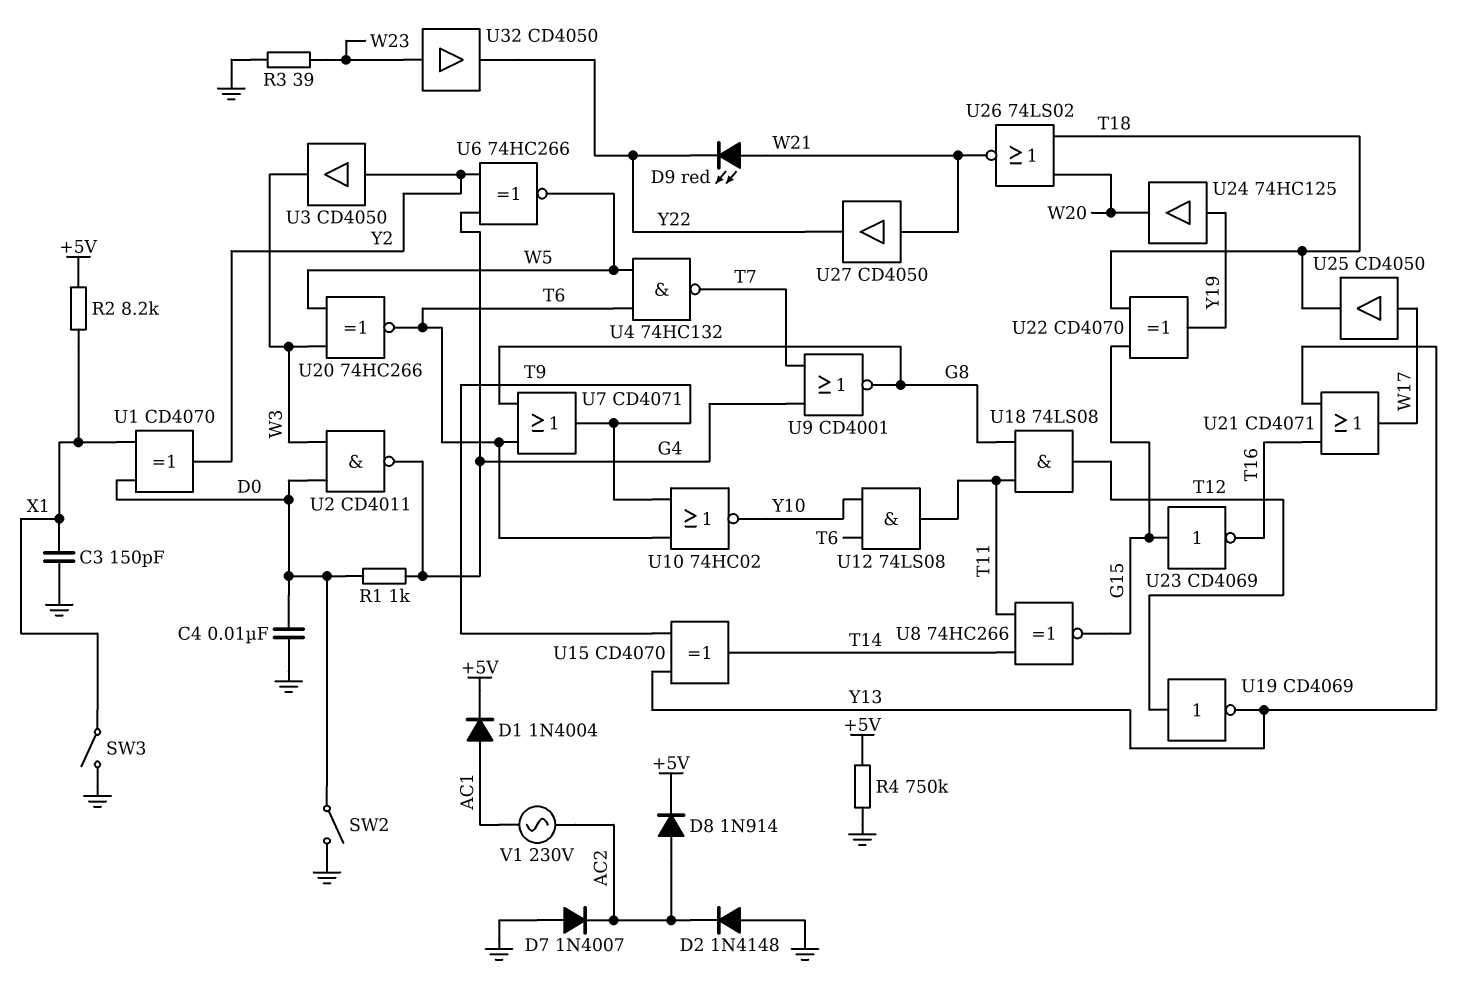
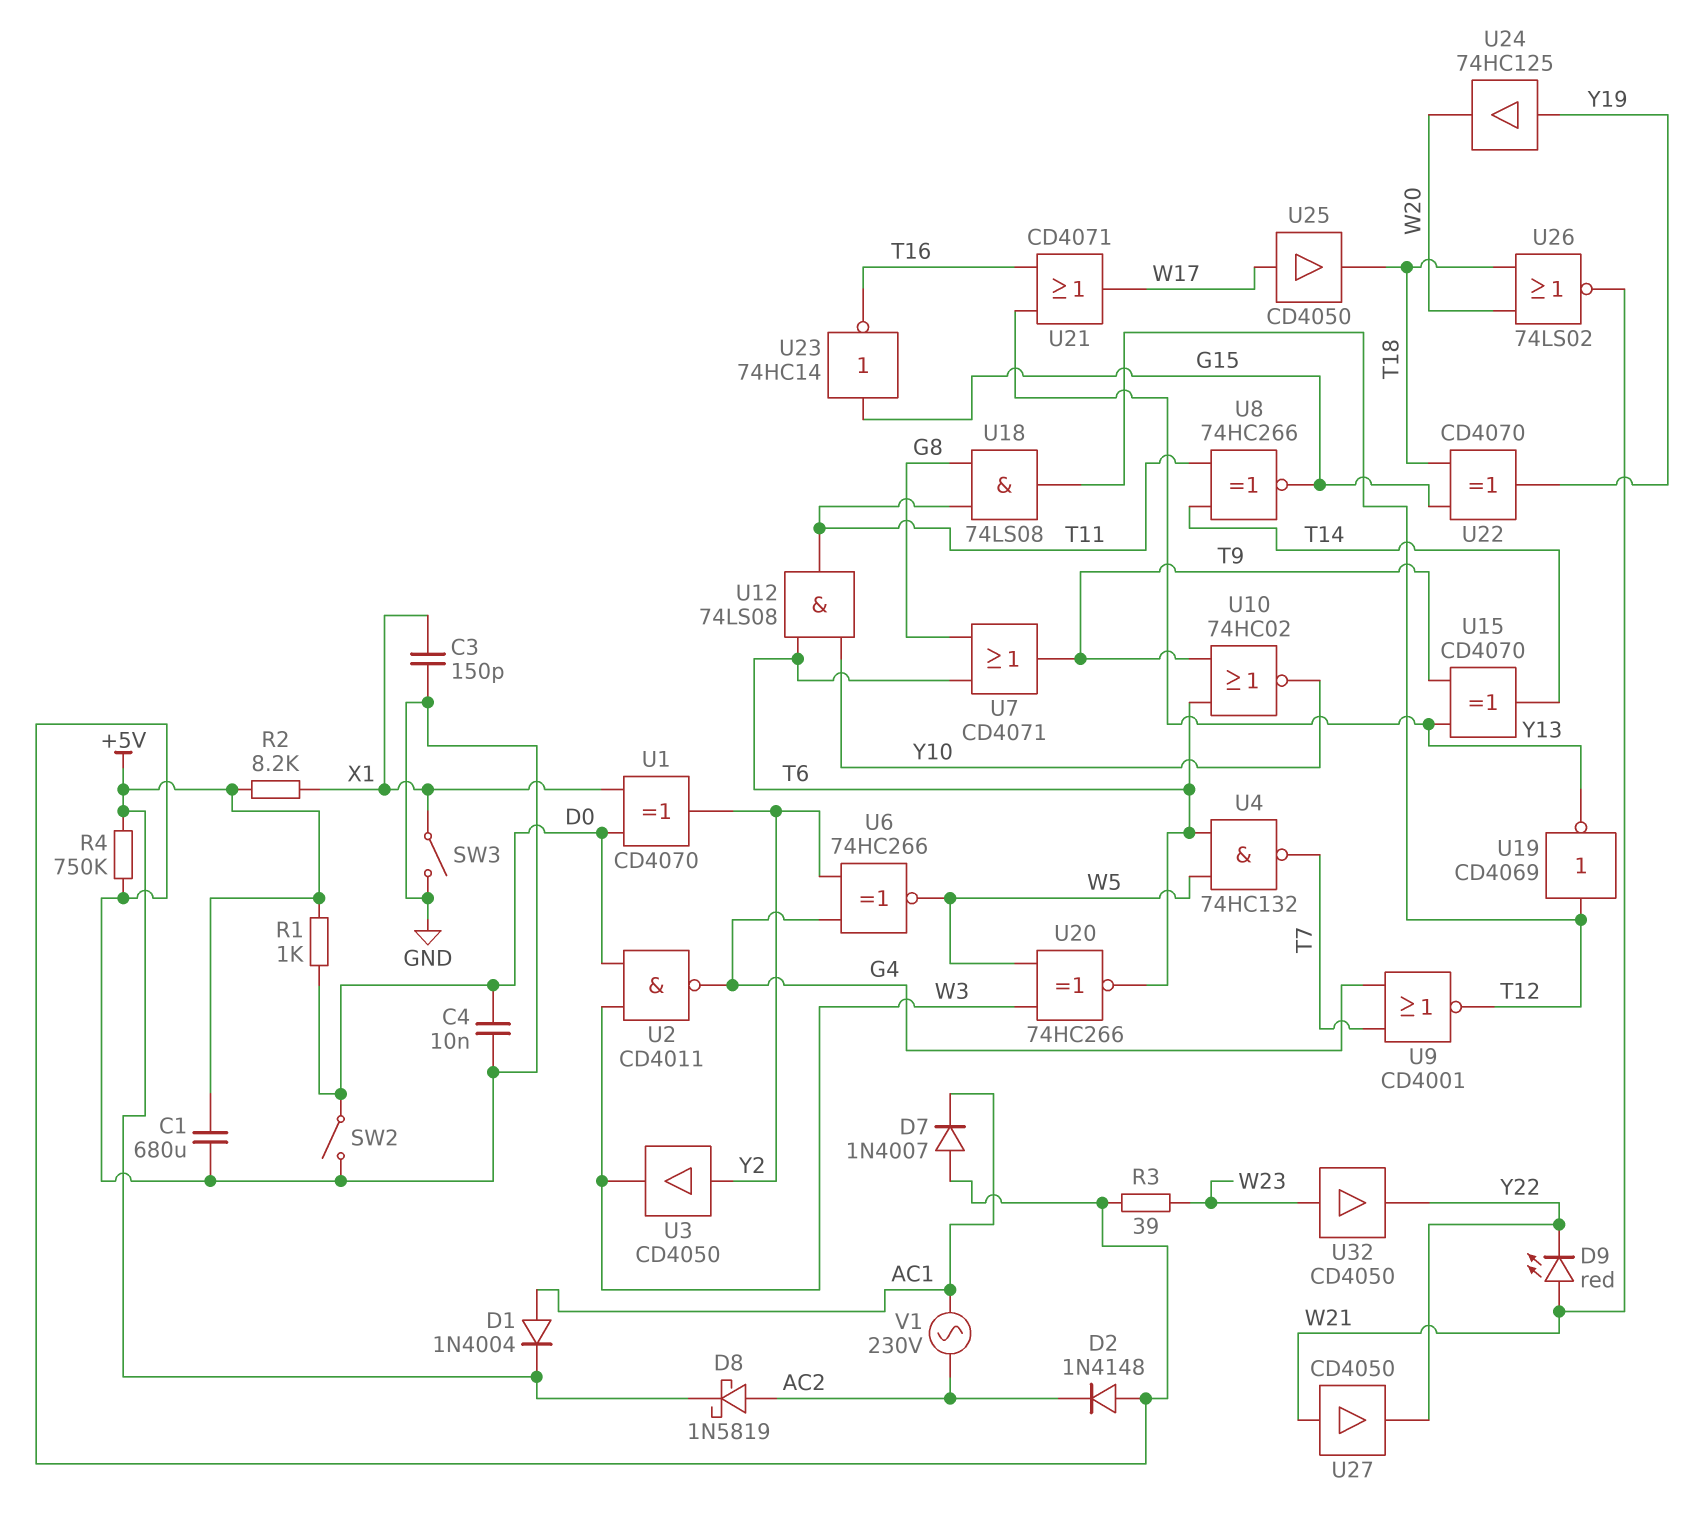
C1: none -> 680uF (+5V, GND)
D7: diode 1N4007 (A GND, K AC2) -> diode 1N4007 (A GND, K AC1)
D8: diode 1N914 (A AC2, K +5V) -> schottky 1N5819 (A AC2, K +5V)
R1: 1k (D0, G4) -> 1k (+5V, D0)
U9: NOR CD4001 (in G4, in T7, out G8) -> NOR CD4001 (in G4, in T7, out T12)
U23: NOT CD4069 (in G15, out T16) -> NOT 74HC14 (in G15, out T16)

